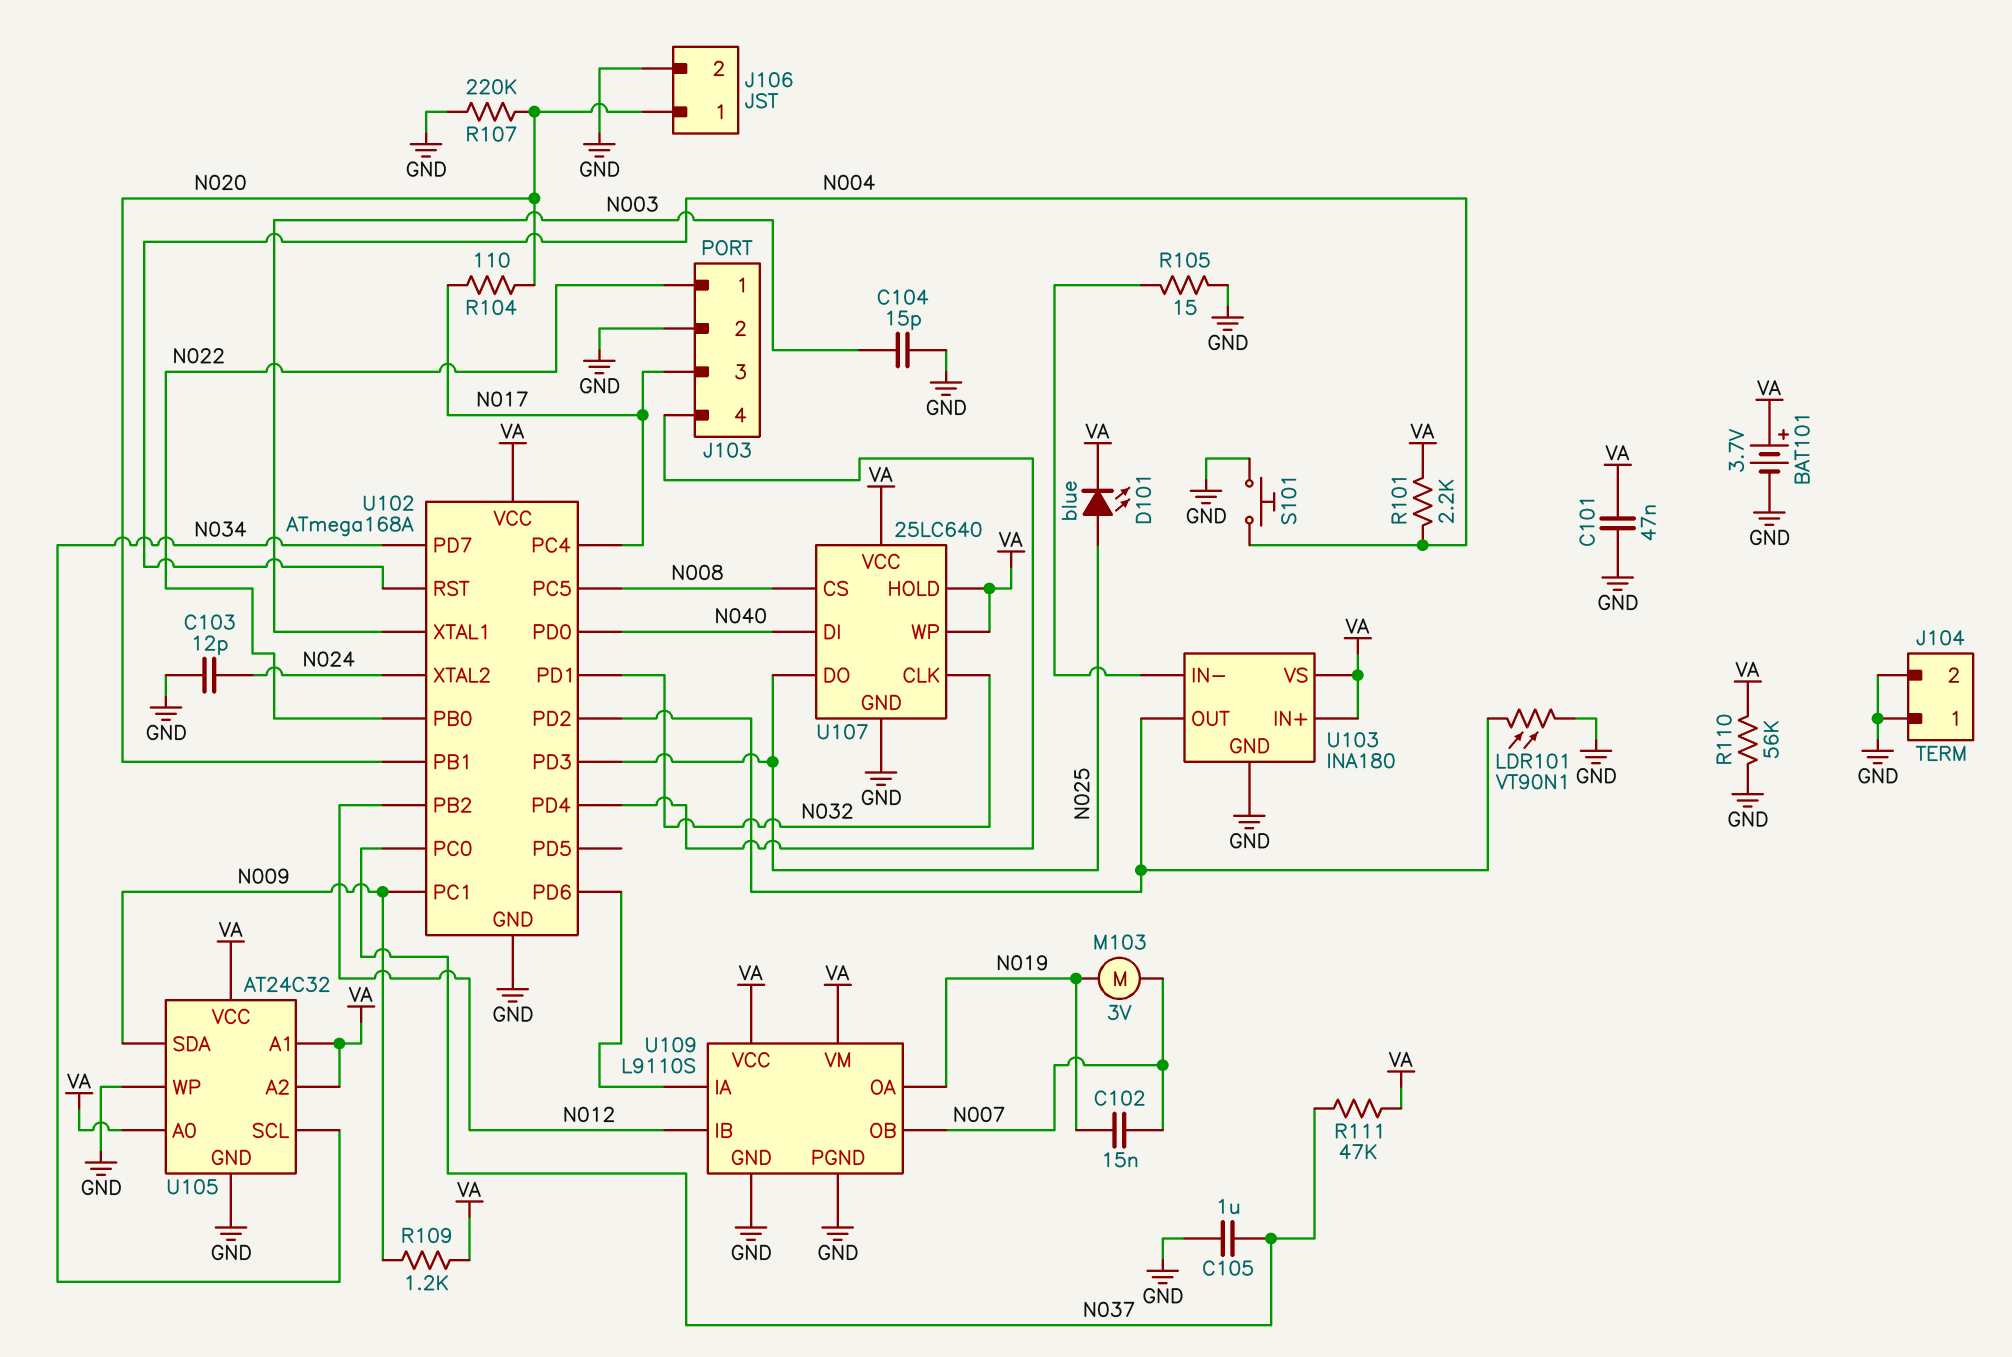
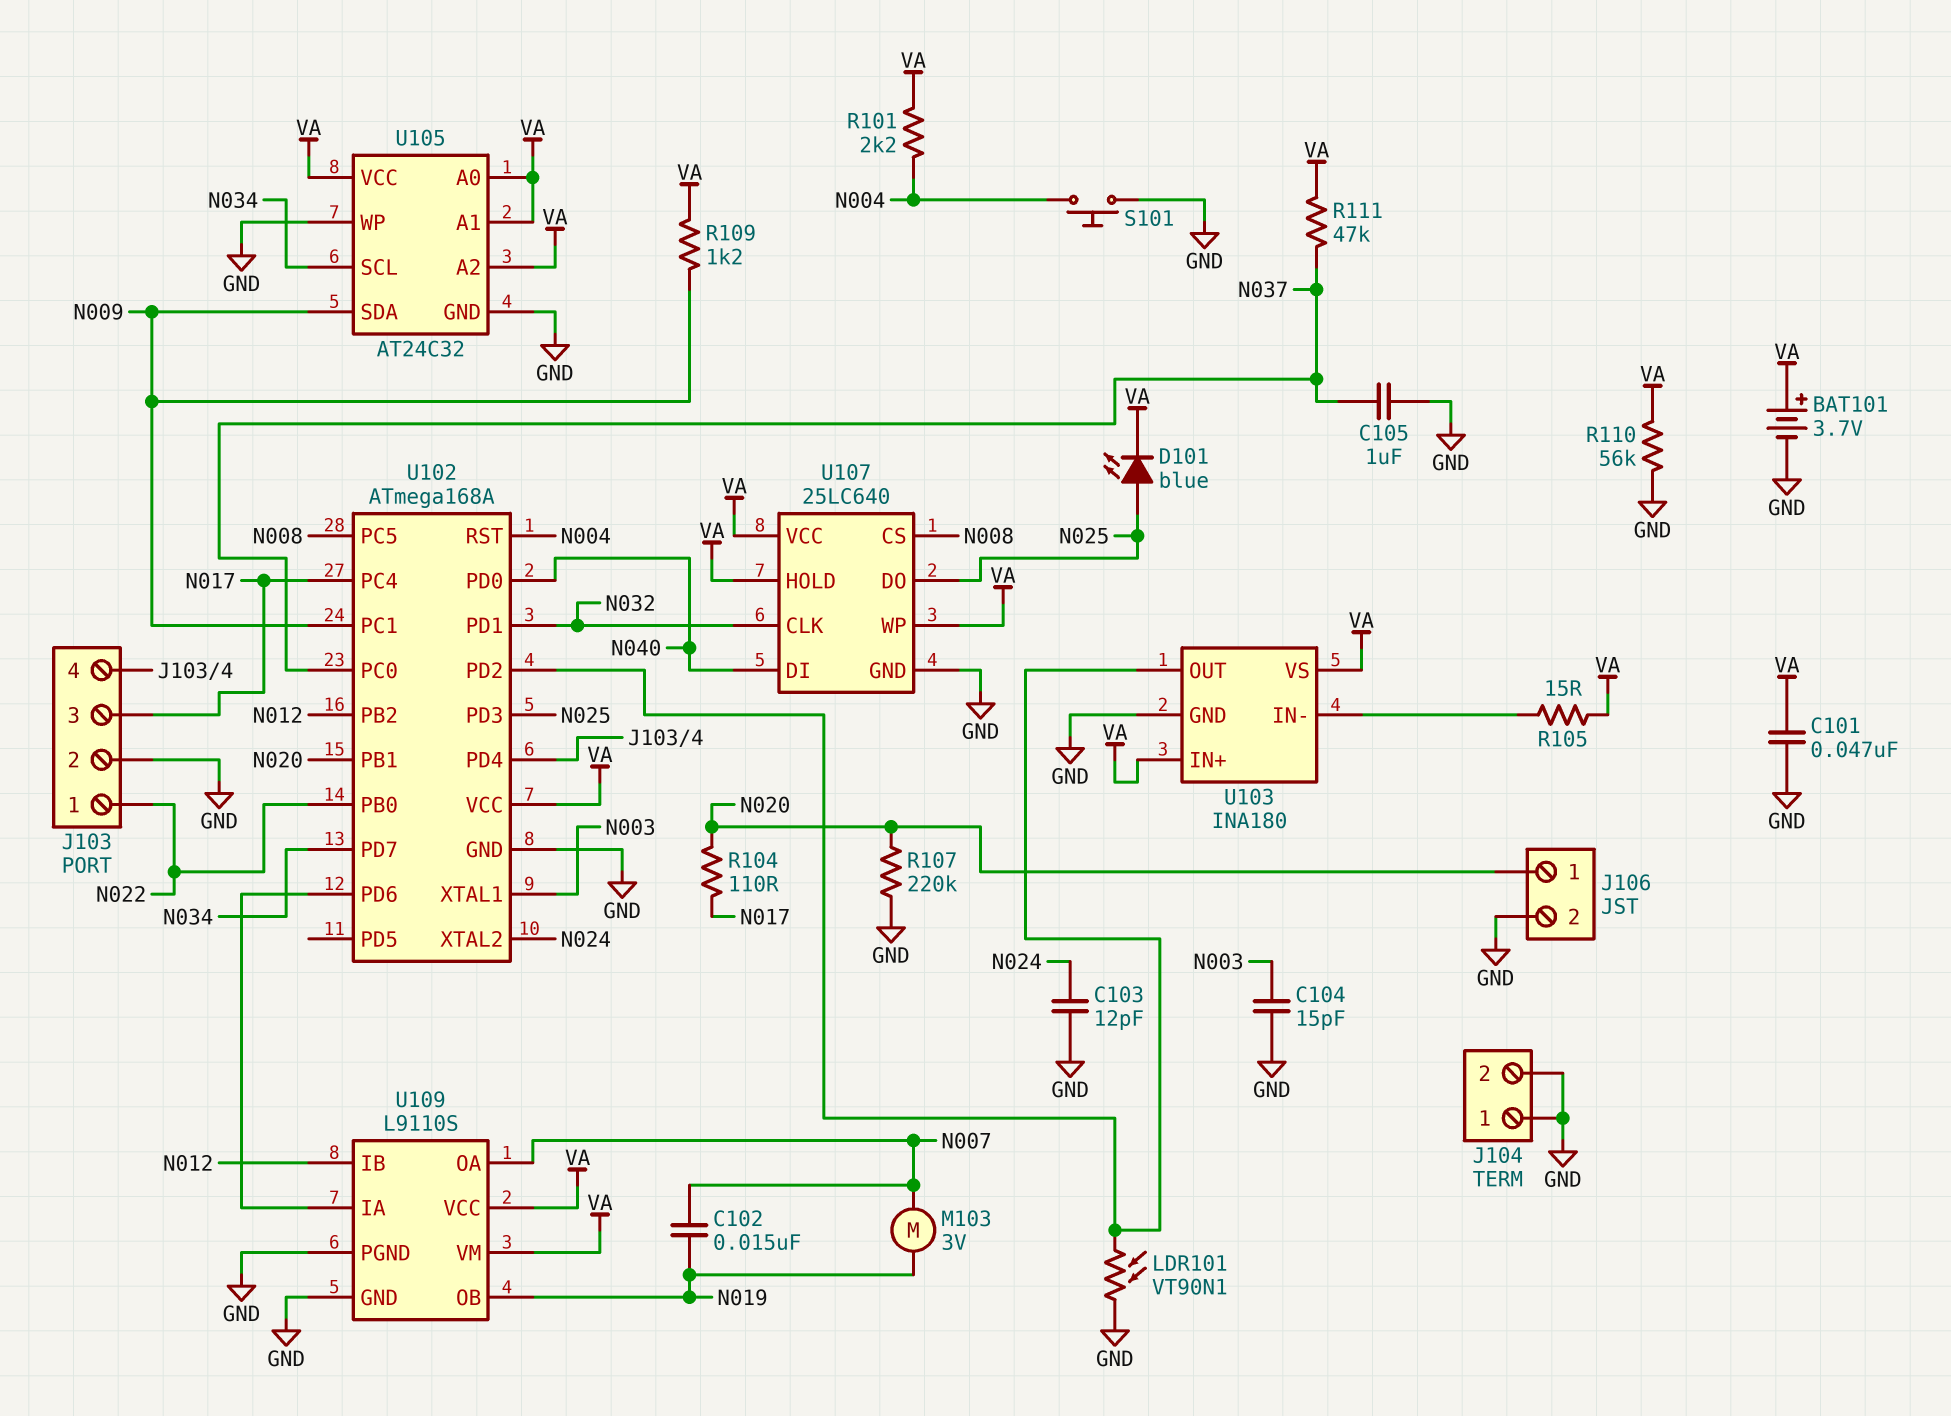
R105: 15 (GND, U103/IN-) -> 15 (U103/IN-, VA)
U109 pin OA: N019 -> N007
U109 pin OB: N007 -> N019

